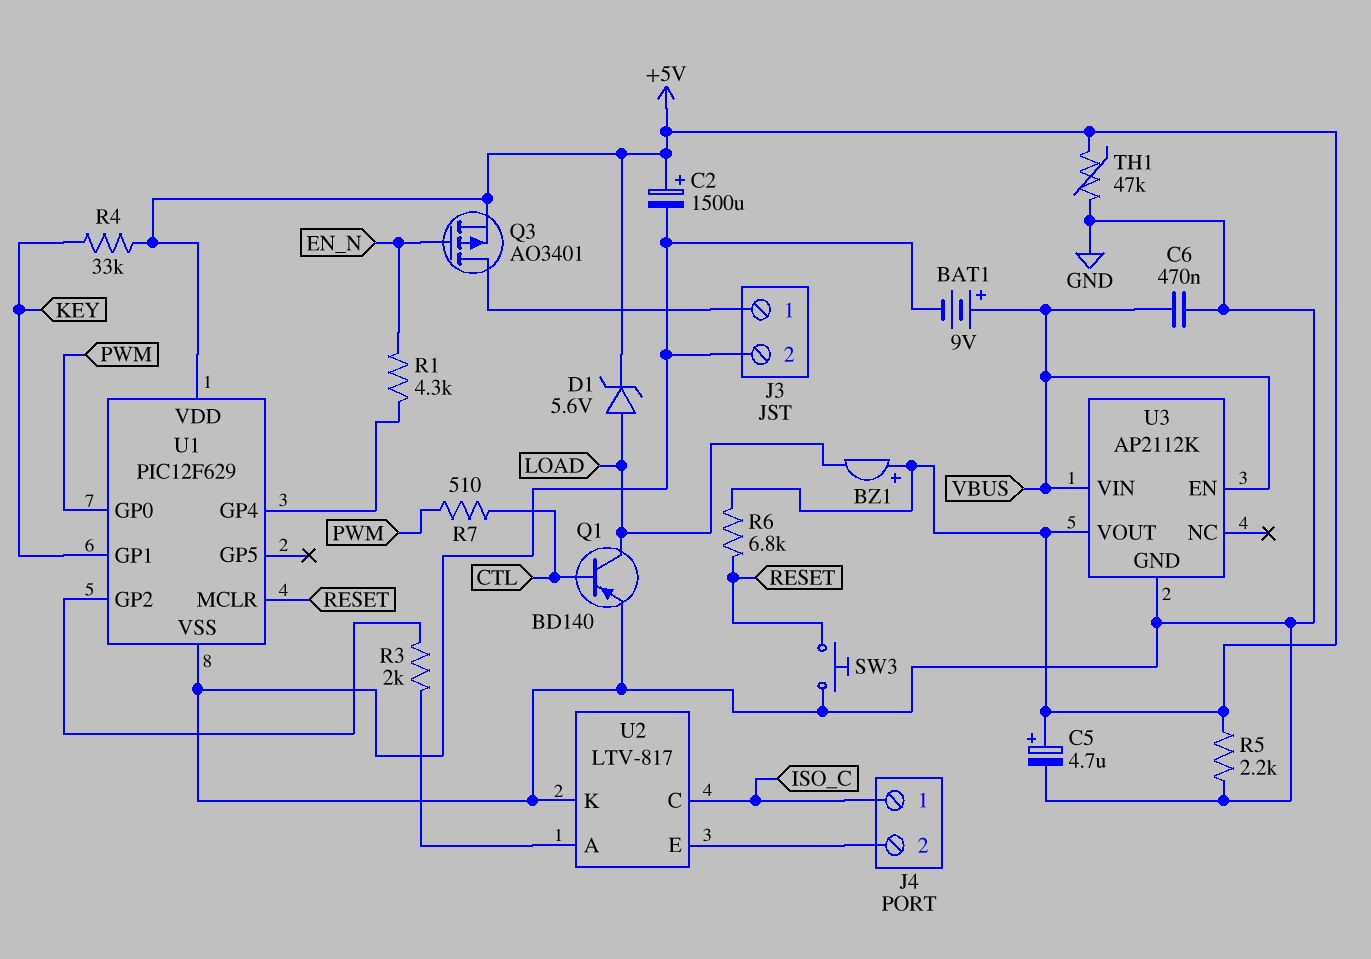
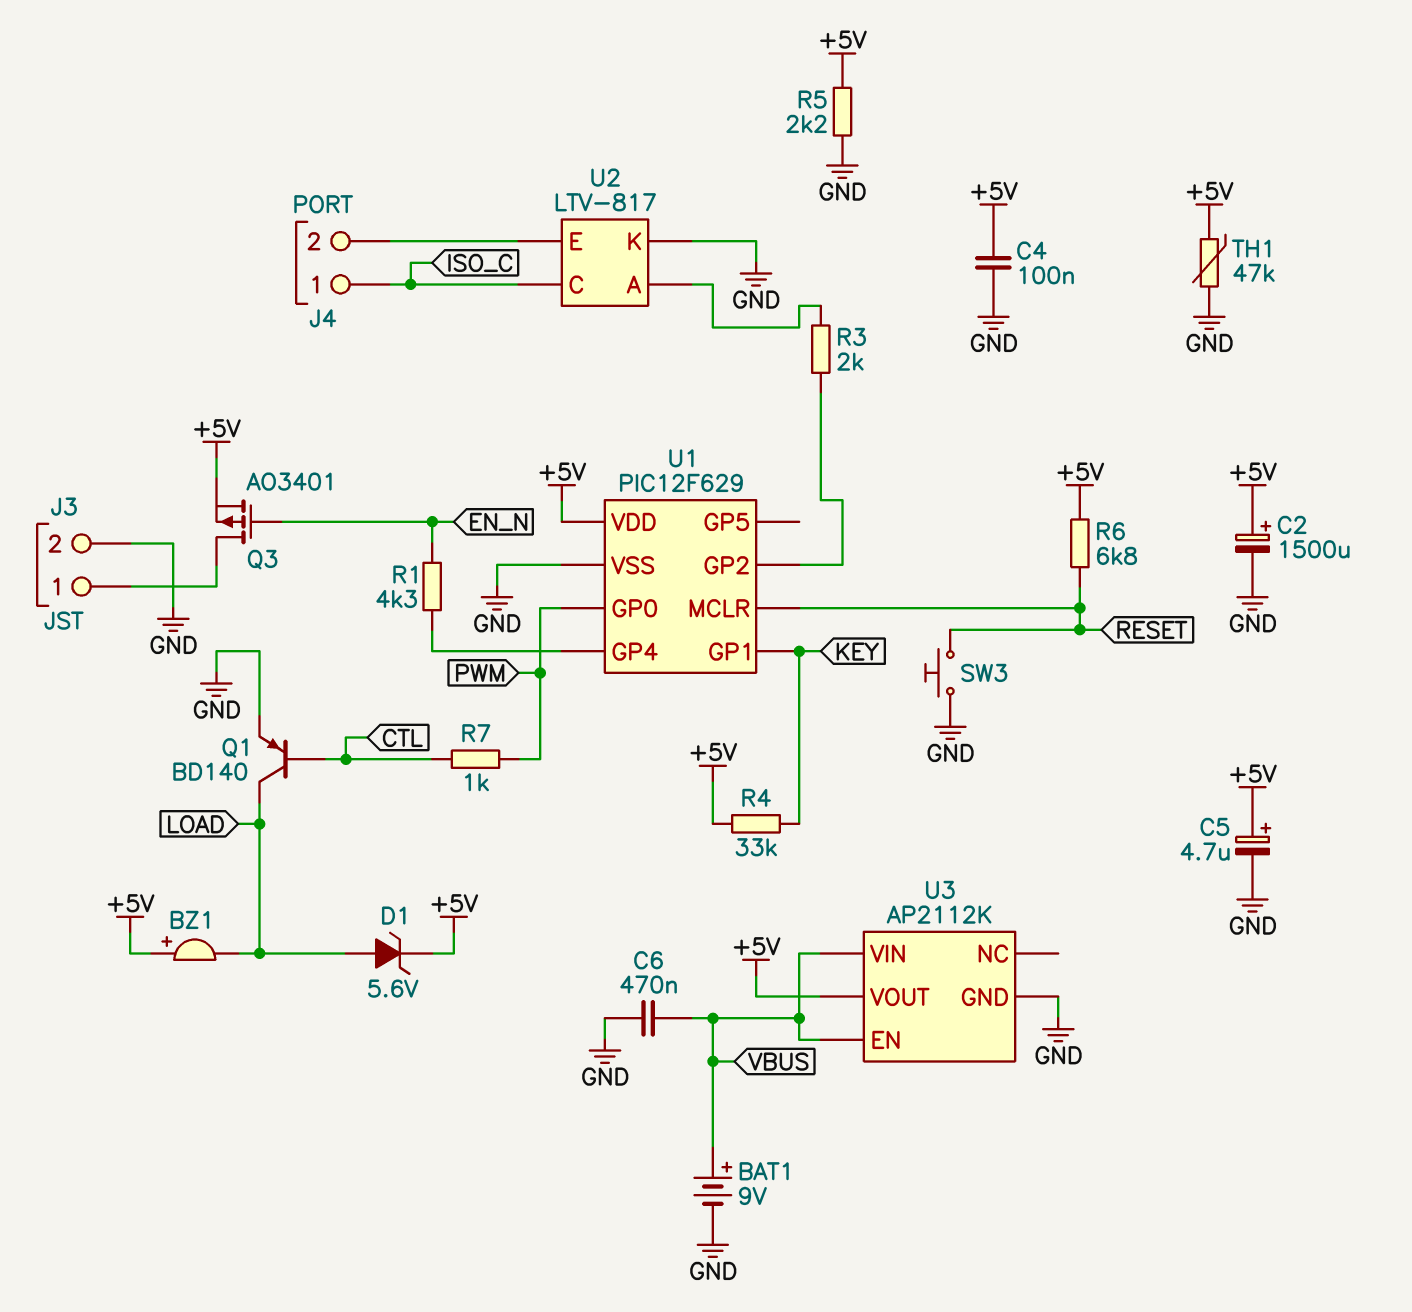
C4: none -> 100nF (+5V, GND)
R7: 510 (CTL, PWM) -> 1k (CTL, PWM)

